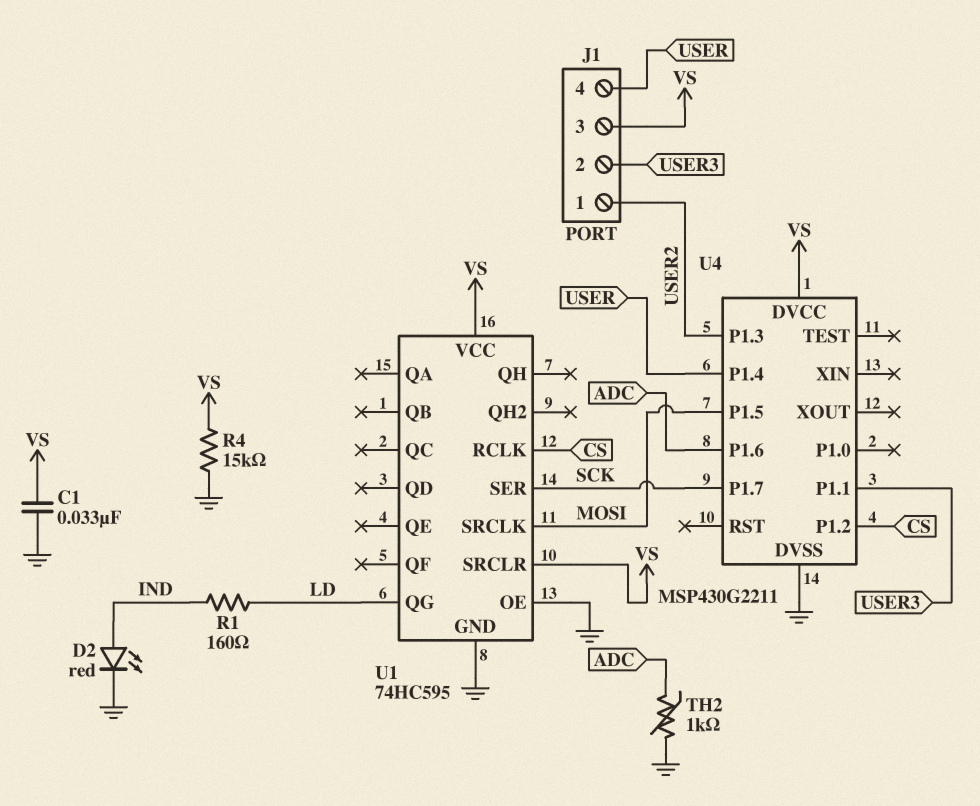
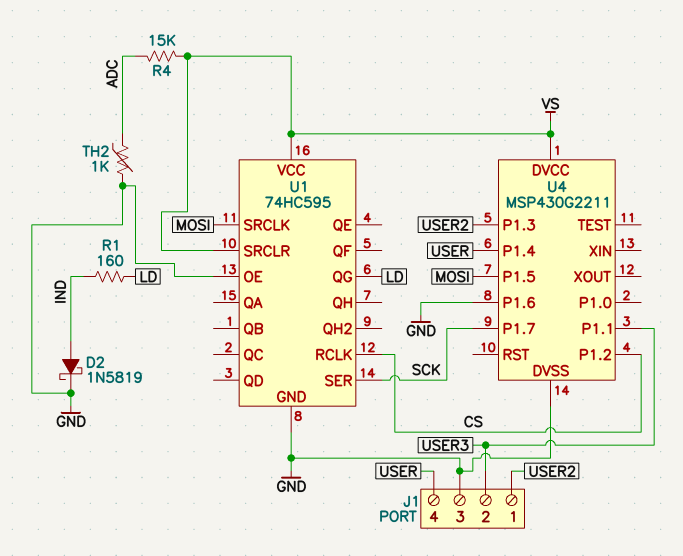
C1: 33nF (GND, VS) -> none
D2: LED red (A IND, K GND) -> schottky 1N5819 (A IND, K GND)
J1 pin 3: VS -> GND
R4: 15k (GND, VS) -> 15k (ADC, VS)
U4 pin P1.6: ADC -> GND

